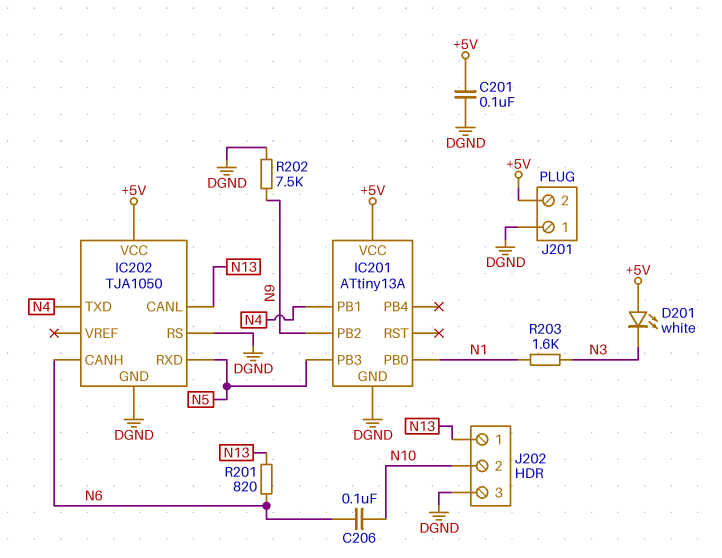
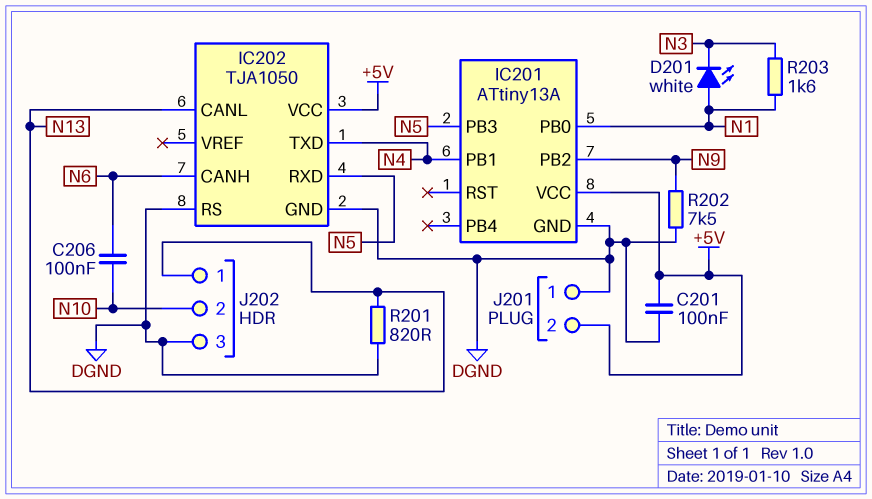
D201: LED white (A +5V, K N3) -> LED white (A N1, K N3)
R201: 820 (N6, N13) -> 820 (DGND, N13)

